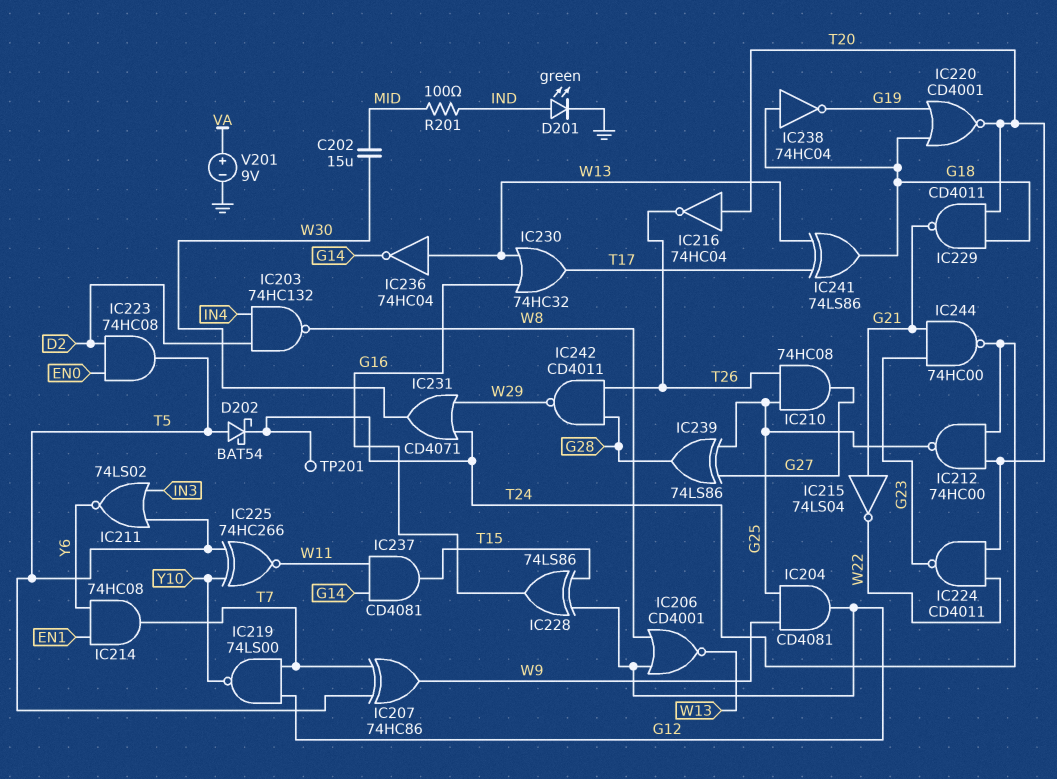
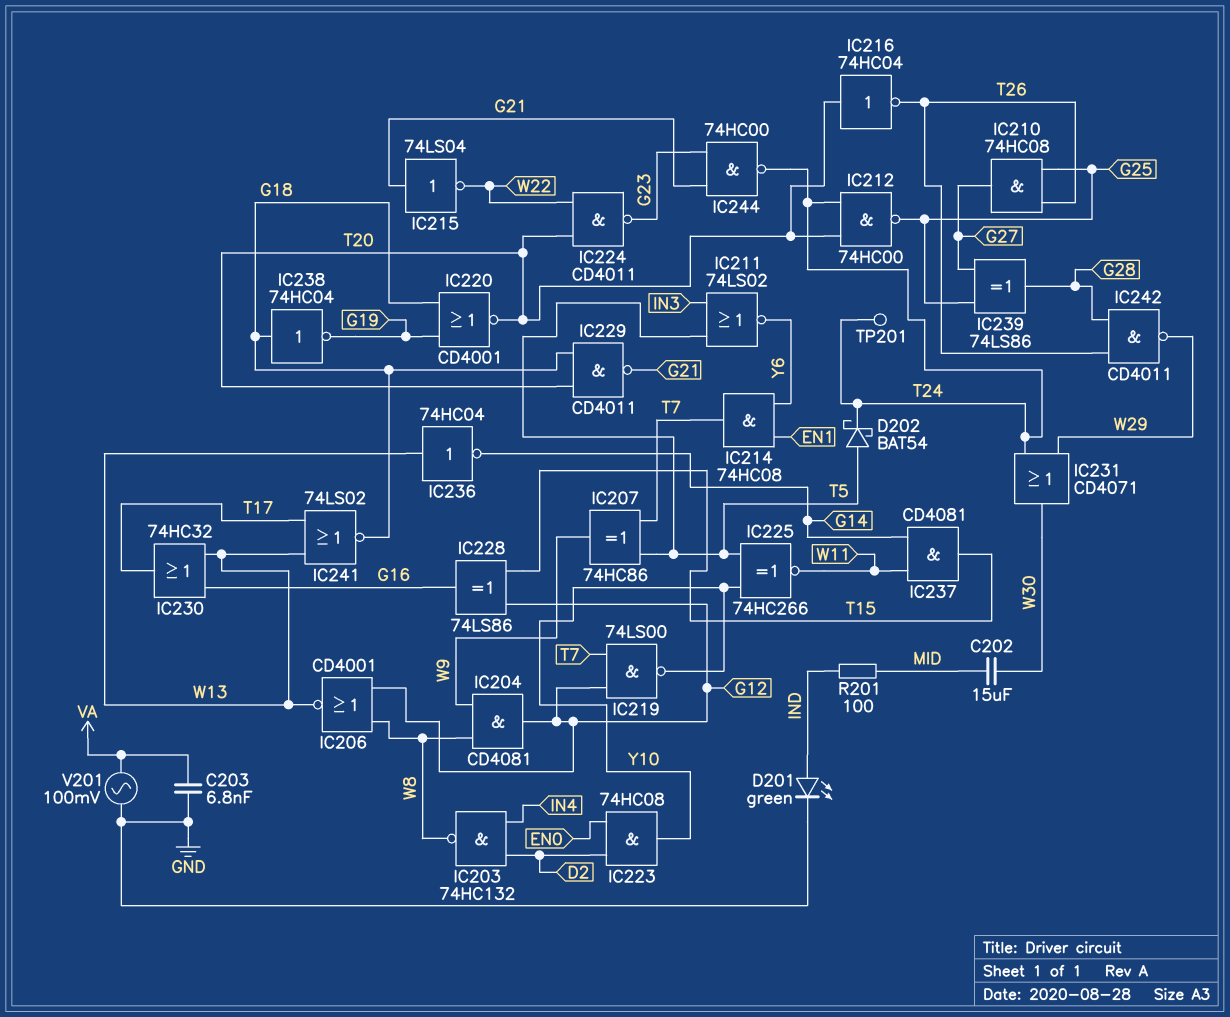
C203: none -> 6.8nF (GND, VA)
IC204: AND CD4081 (in G25, in W9, out G12) -> AND CD4081 (in W8, in W9, out G12)
IC223: AND 74HC08 (in D2, in EN0, out T5) -> AND 74HC08 (in D2, in EN0, out Y10)
IC241: XOR 74LS86 (in T17, in W13, out G18) -> NOR 74LS02 (in T17, in W13, out G18)
V201: 9V (plus VA, minus GND) -> AC 100mV (GND, VA)

